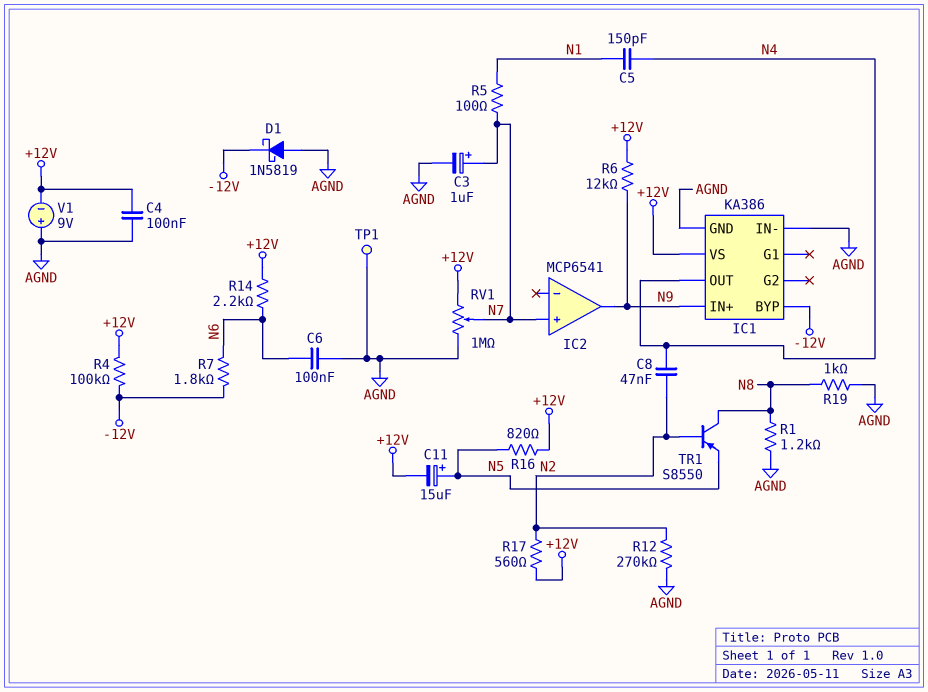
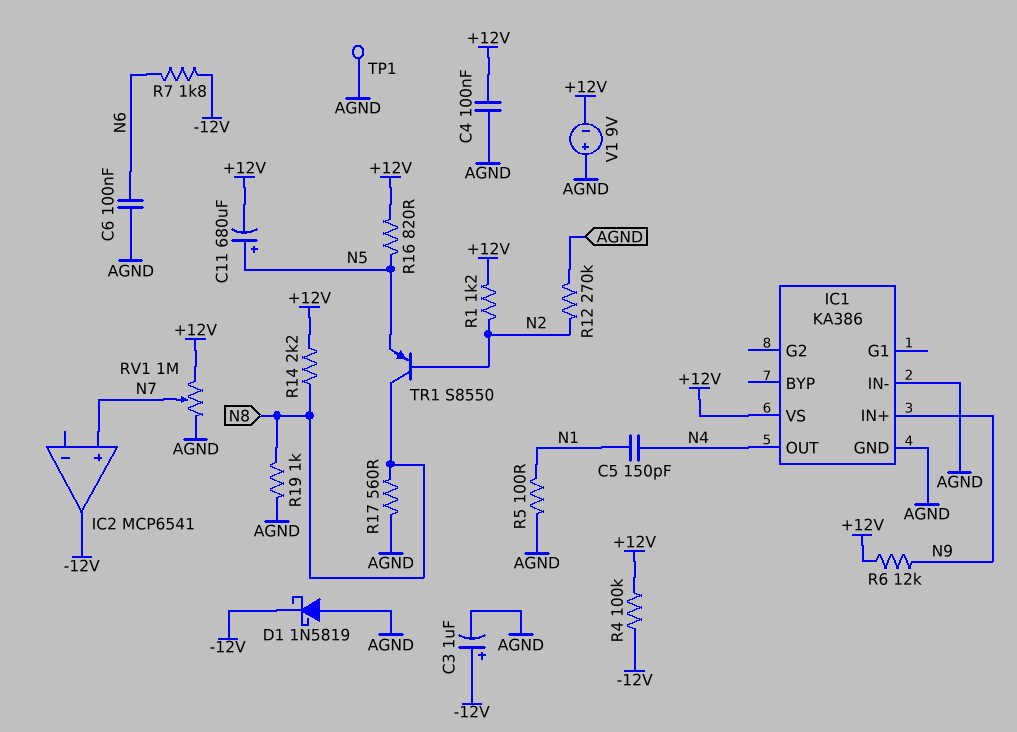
C3: 1uF (plus N7, minus AGND) -> 1uF (plus -12V, minus AGND)
C8: 47nF (N2, N4) -> none
C11: 15uF (plus N5, minus +12V) -> 680uF (plus N5, minus +12V)
IC1 pin BYP: -12V -> none
IC2 pin out: N9 -> -12V
R1: 1.2k (AGND, N8) -> 1.2k (+12V, N2)
R5: 100 (N1, N7) -> 100 (AGND, N1)
R14: 2.2k (+12V, N6) -> 2.2k (+12V, N8)
R17: 560 (+12V, N2) -> 560 (AGND, N8)

